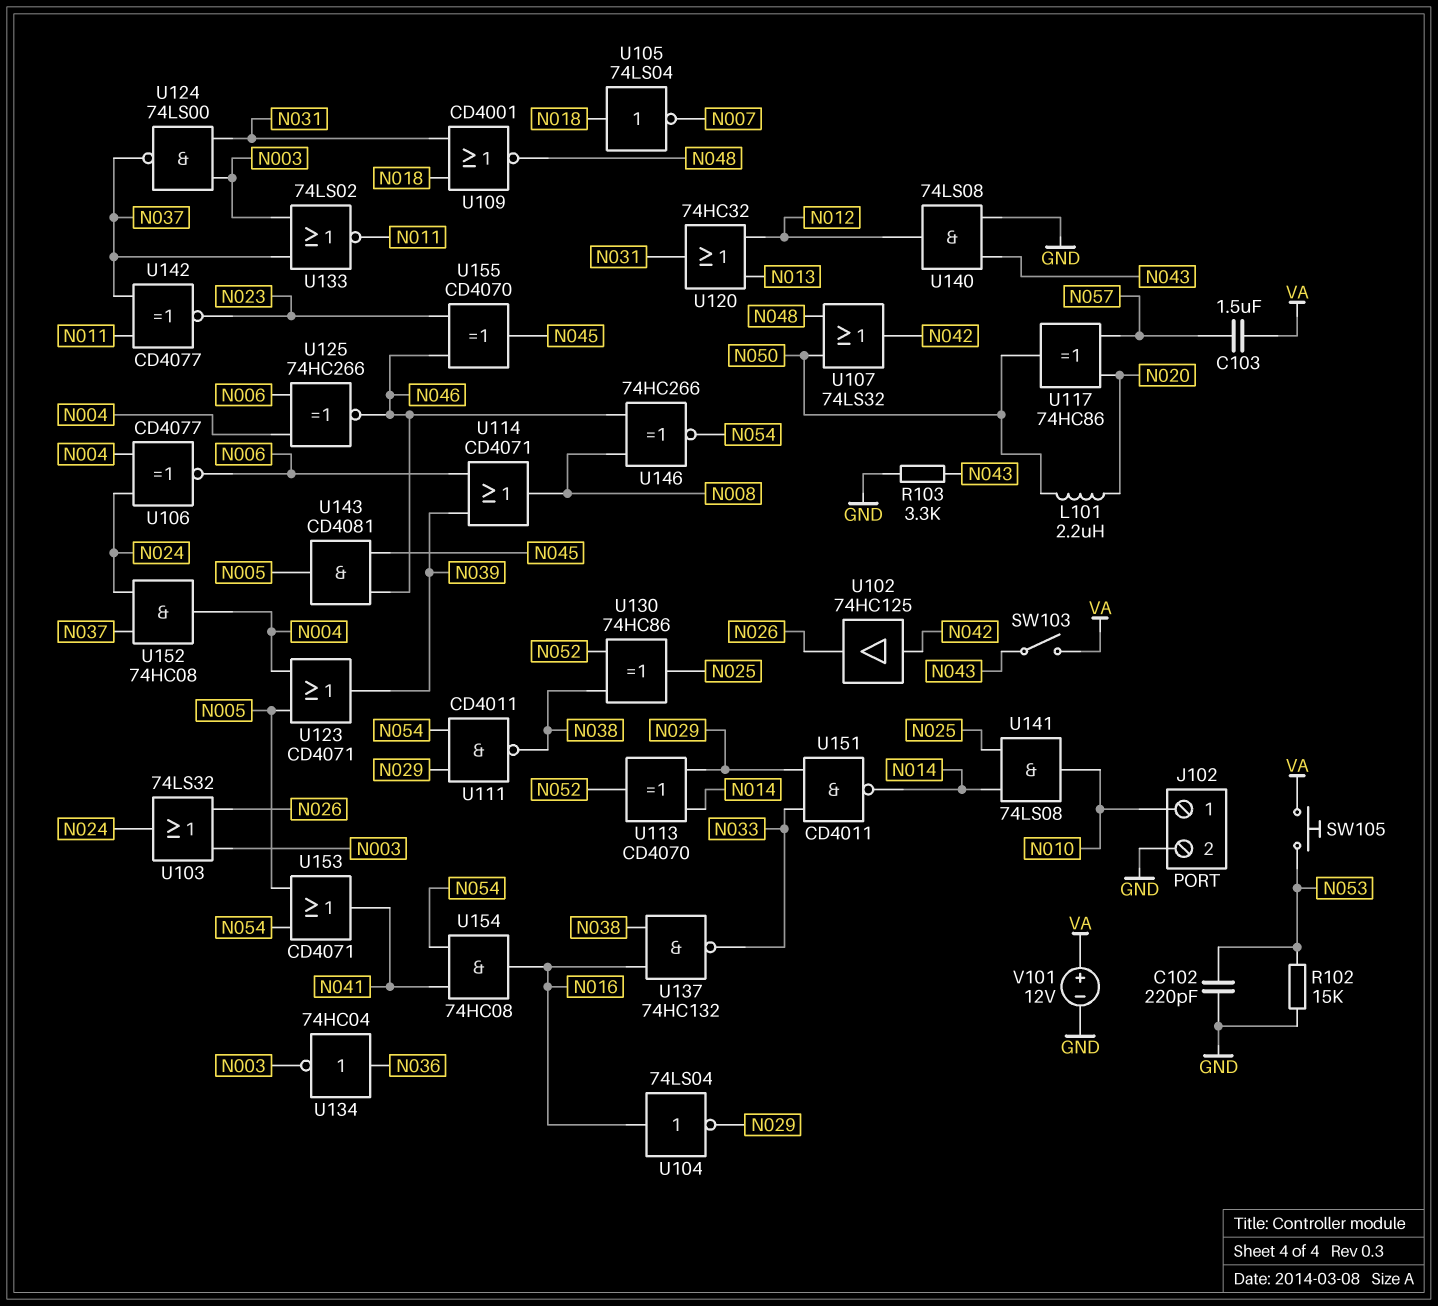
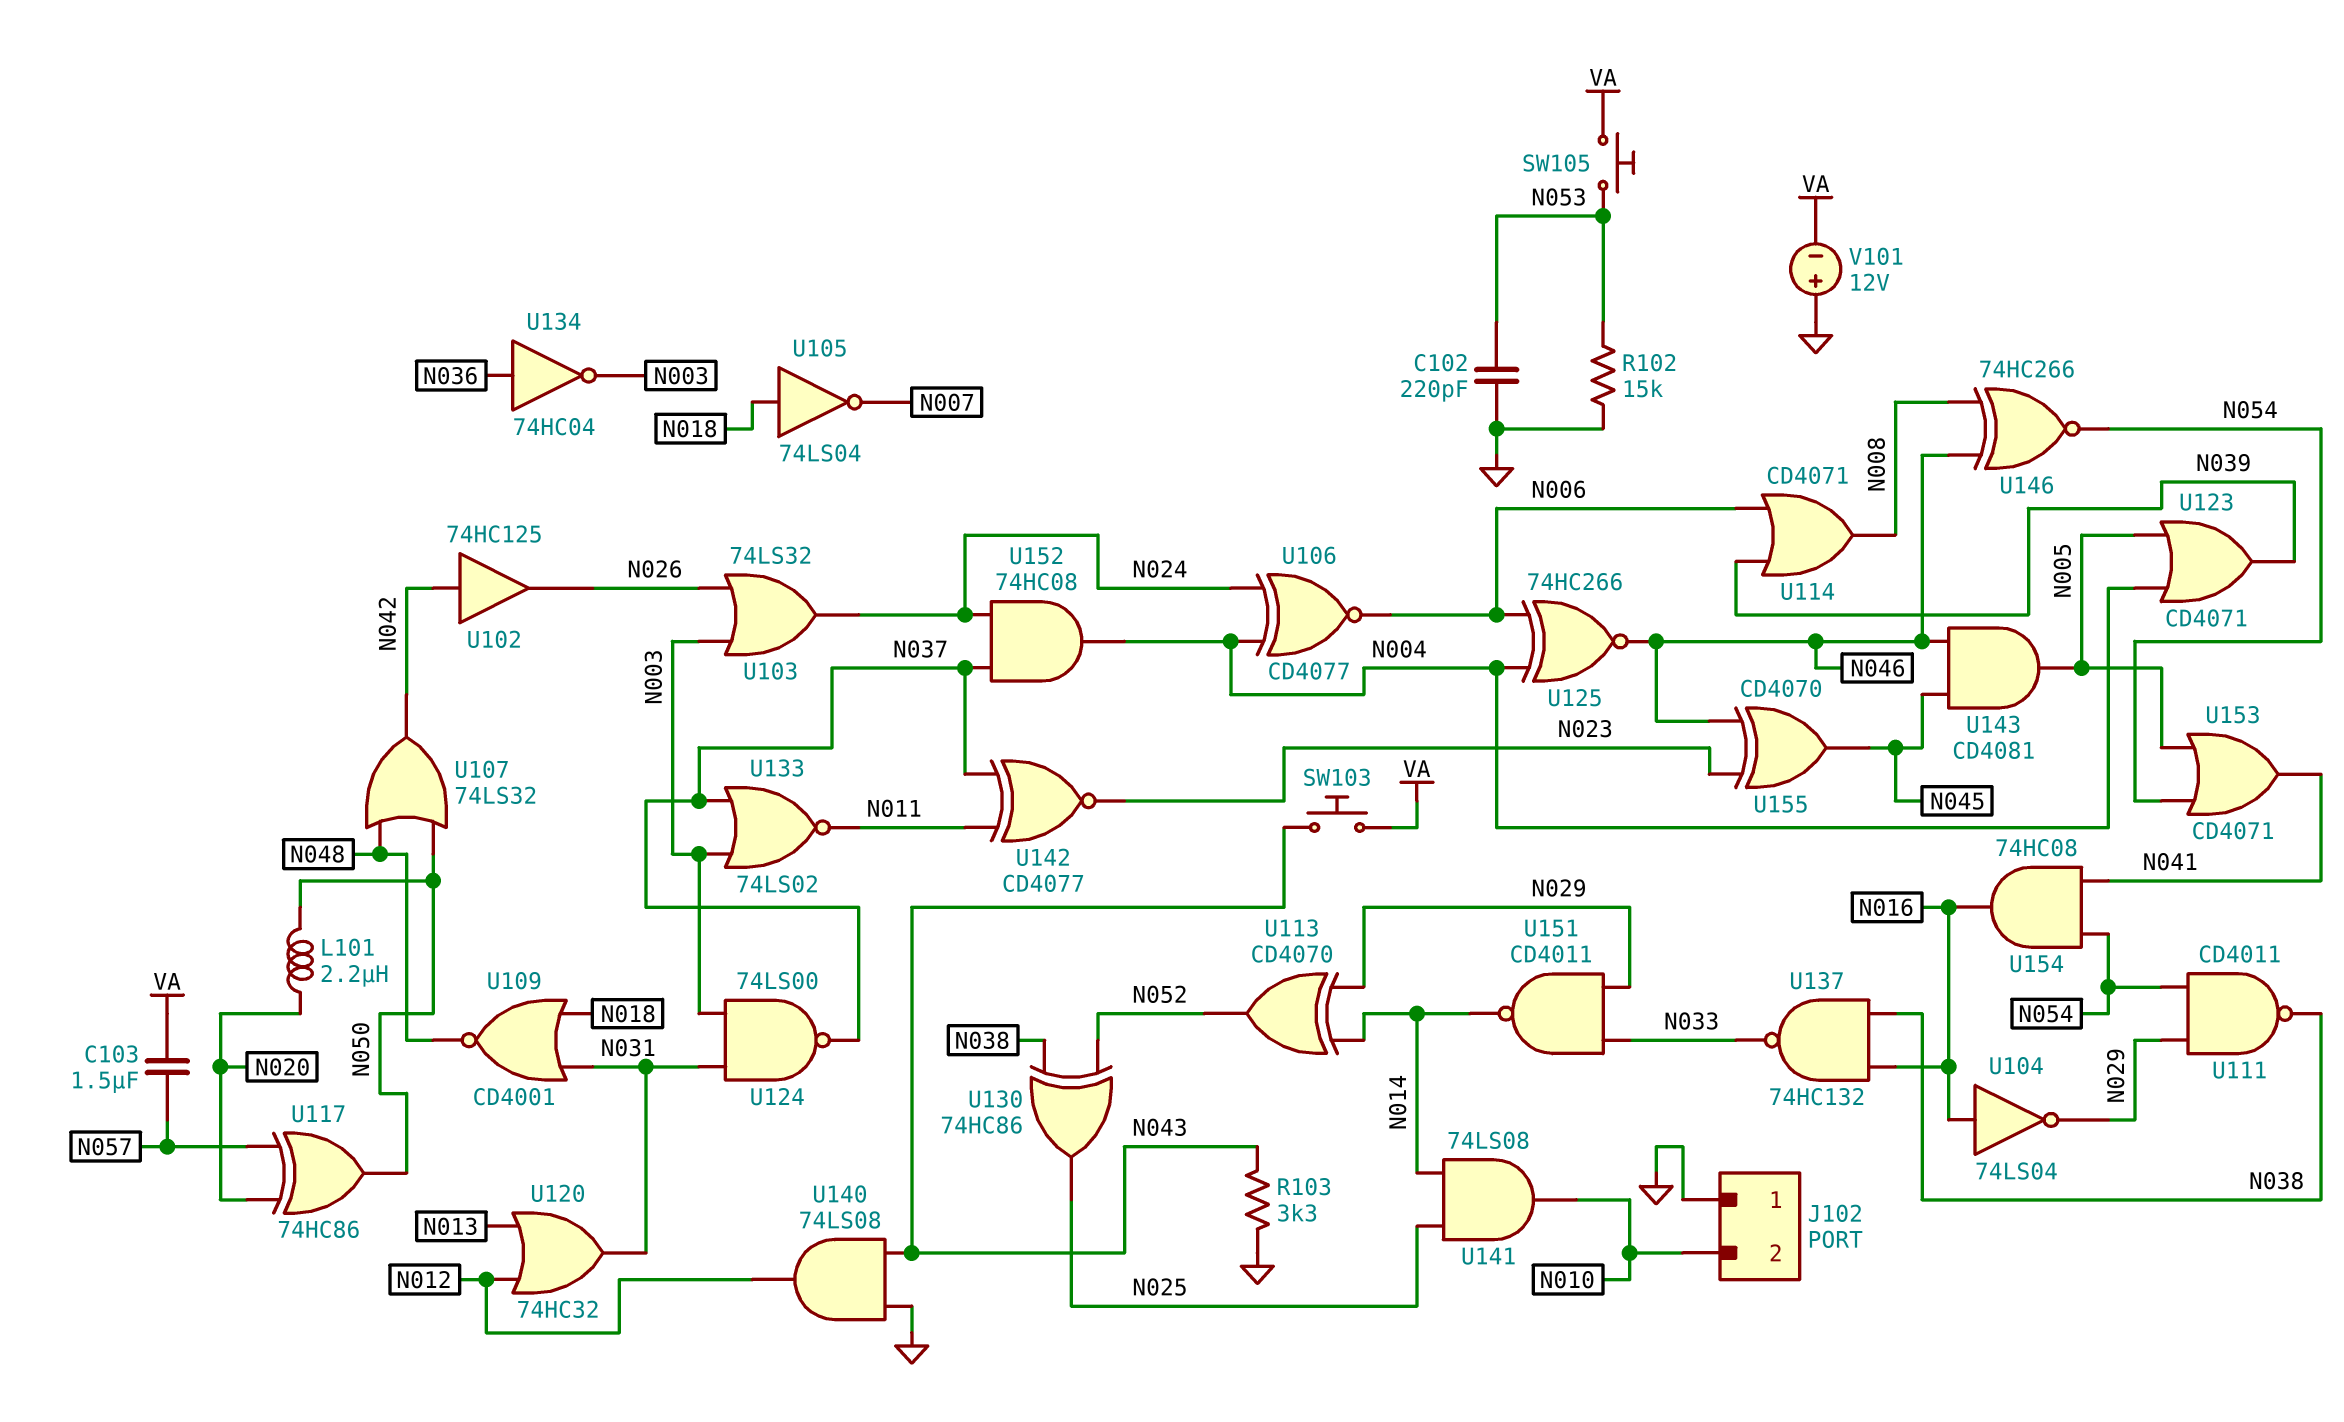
J102 pin 1: N010 -> GND
J102 pin 2: GND -> N010
SW103: switch (N043, VA) -> button (N043, VA)
V101: 12V (plus VA, minus GND) -> 12V (plus GND, minus VA)

